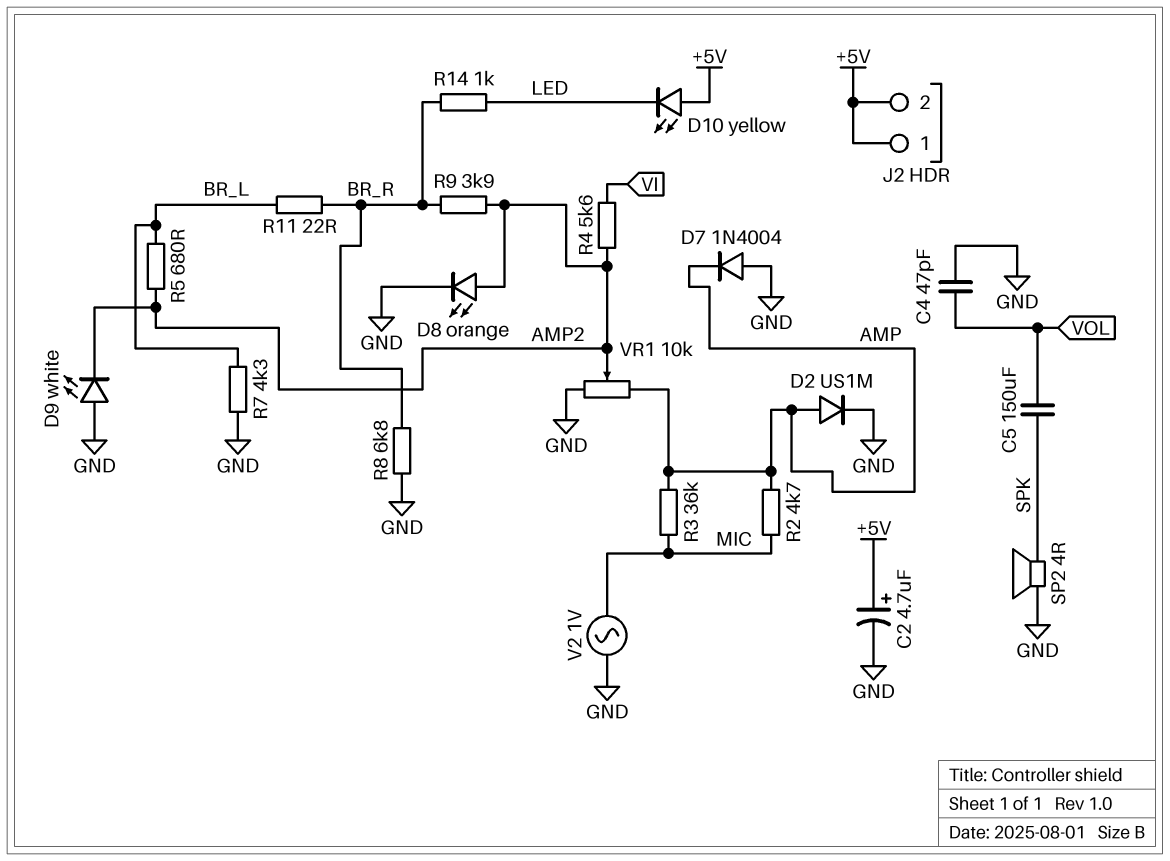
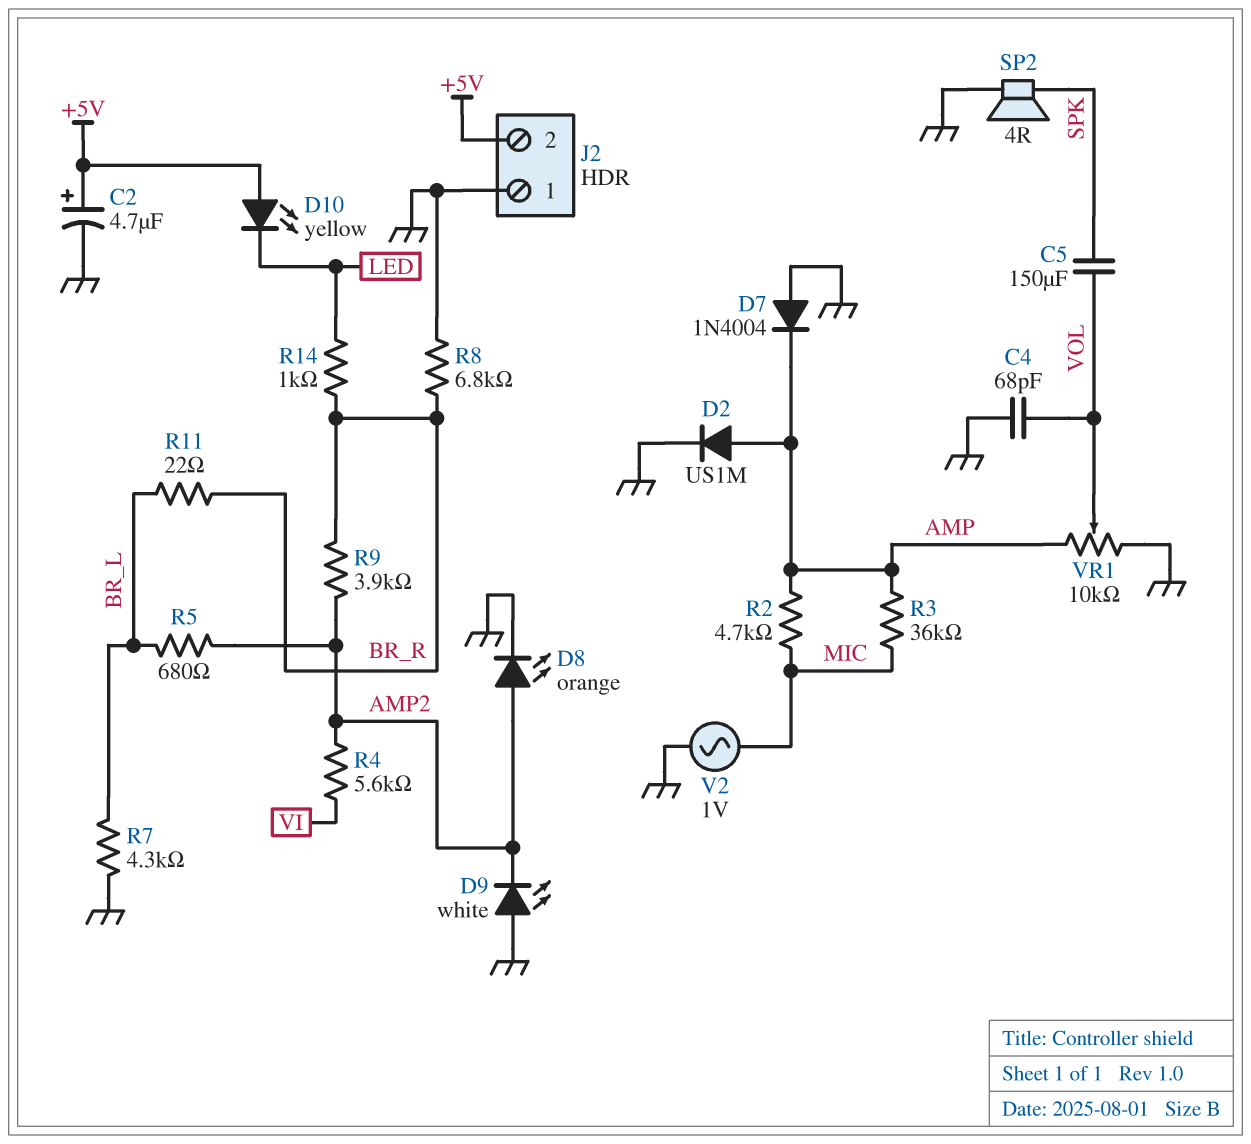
C4: 47pF (GND, VOL) -> 68pF (GND, VOL)
J2 pin 1: +5V -> GND
VR1: 10k (AMP, GND, wiper AMP2) -> 10k (AMP, GND, wiper VOL)

